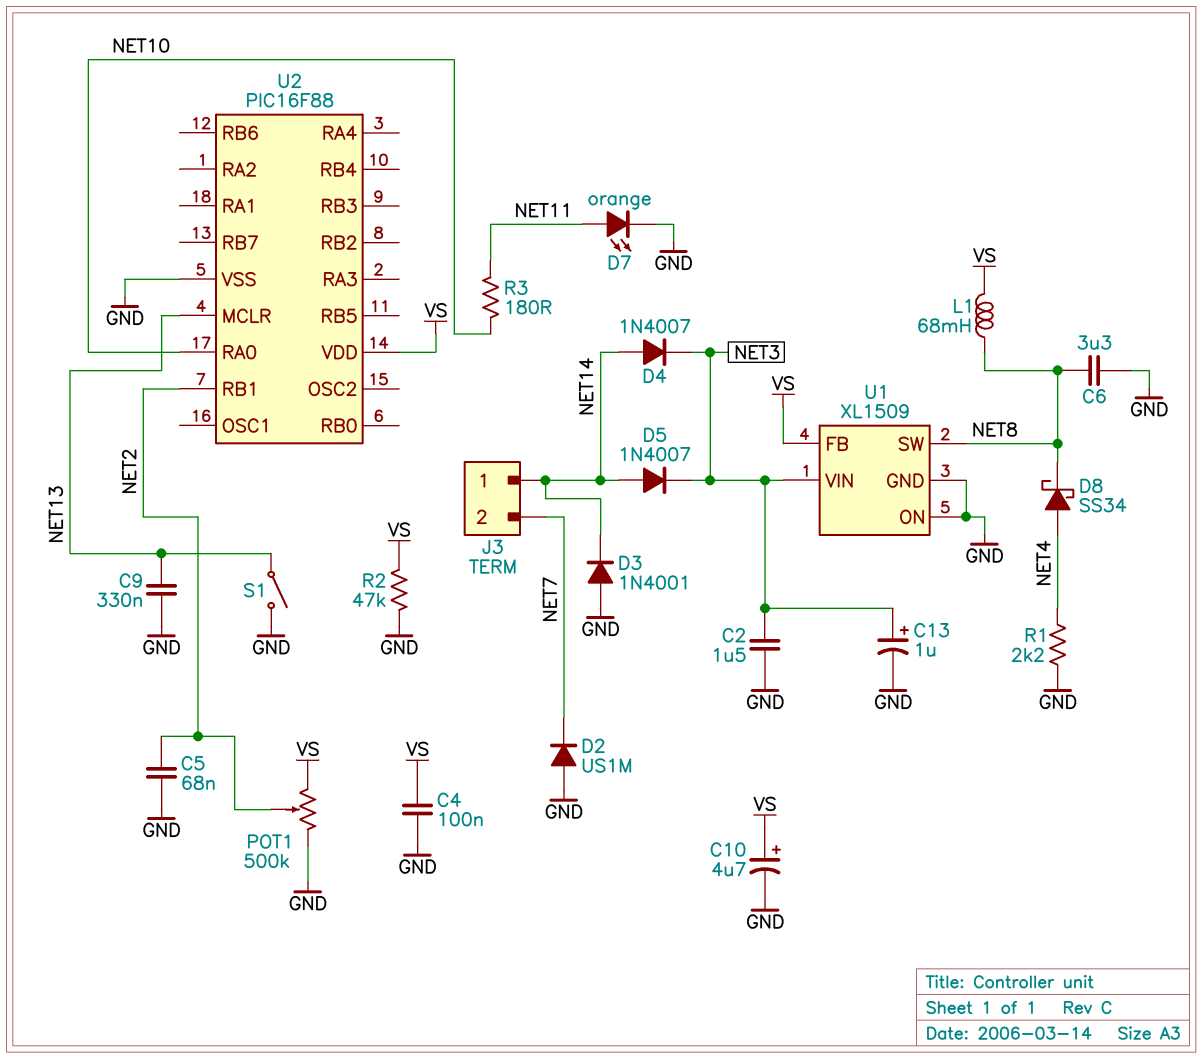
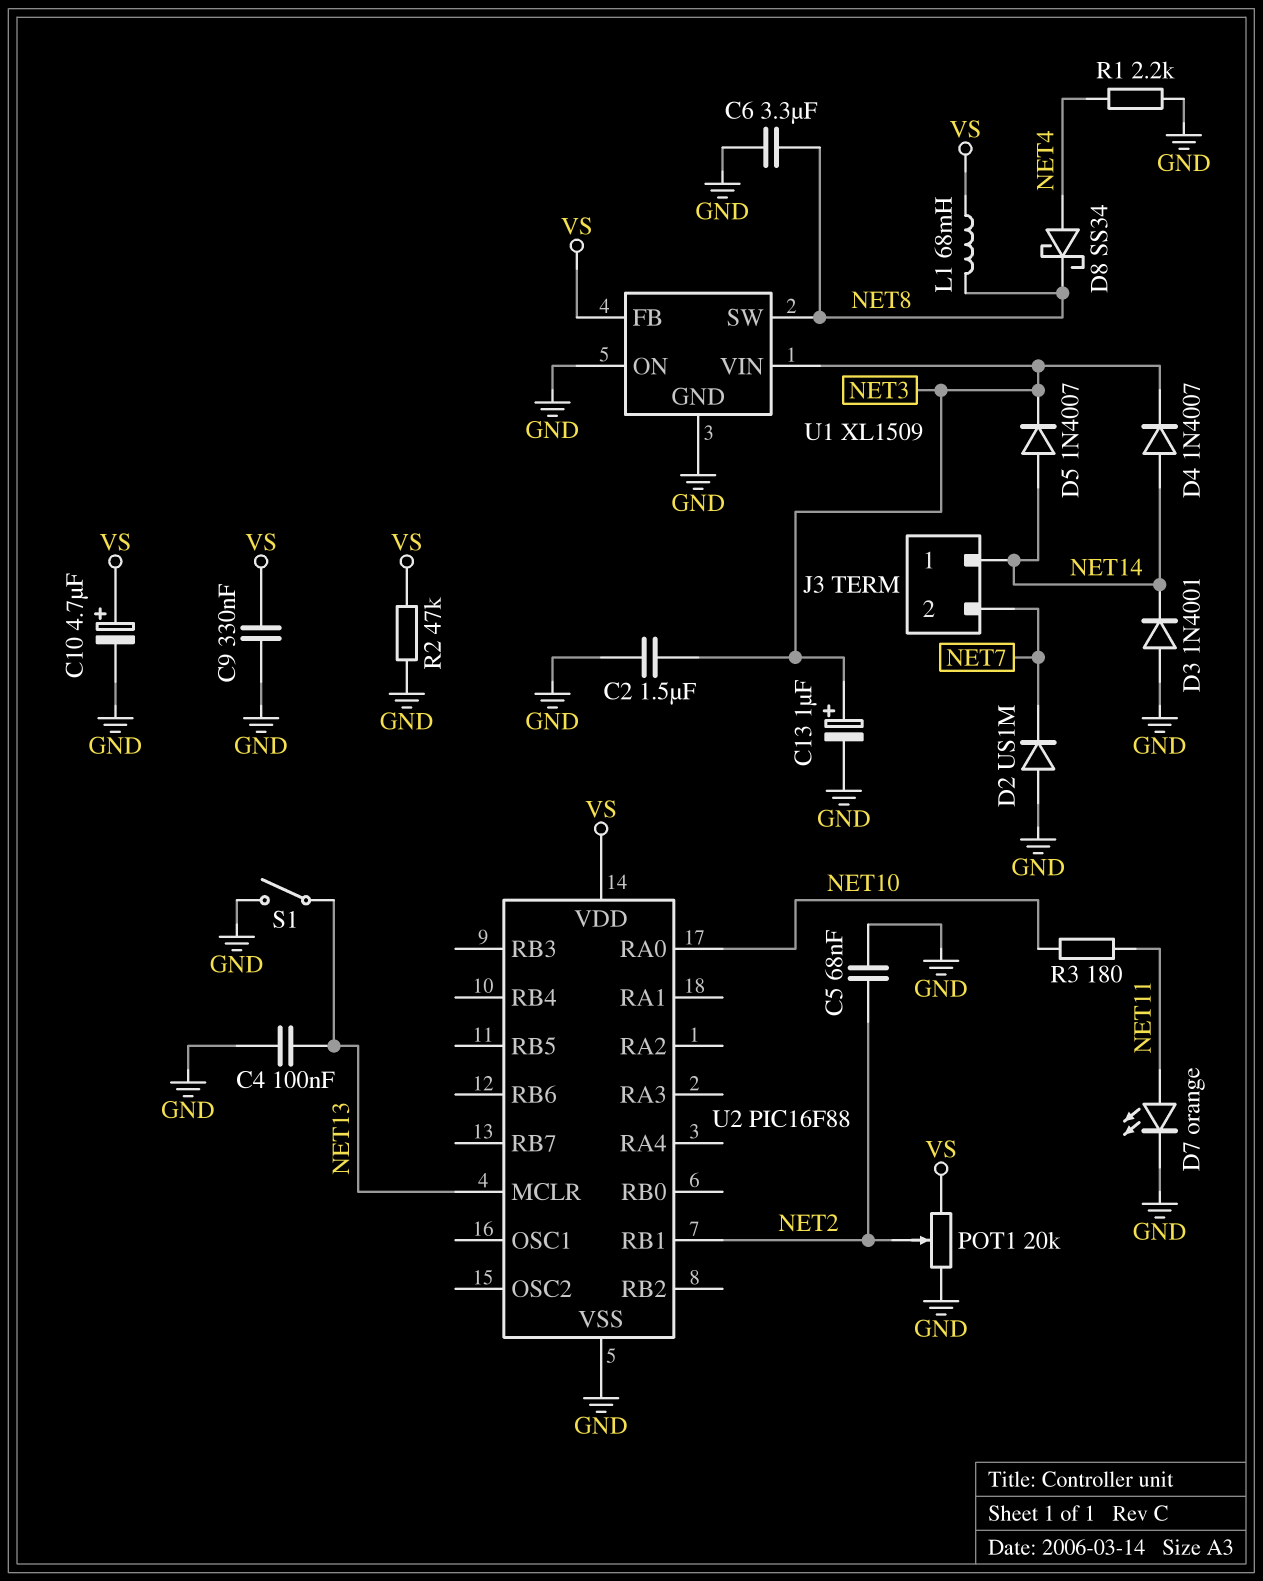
C4: 100nF (GND, VS) -> 100nF (GND, NET13)
C9: 330nF (GND, NET13) -> 330nF (GND, VS)
POT1: 500k (GND, VS, wiper NET2) -> 20k (GND, VS, wiper NET2)

